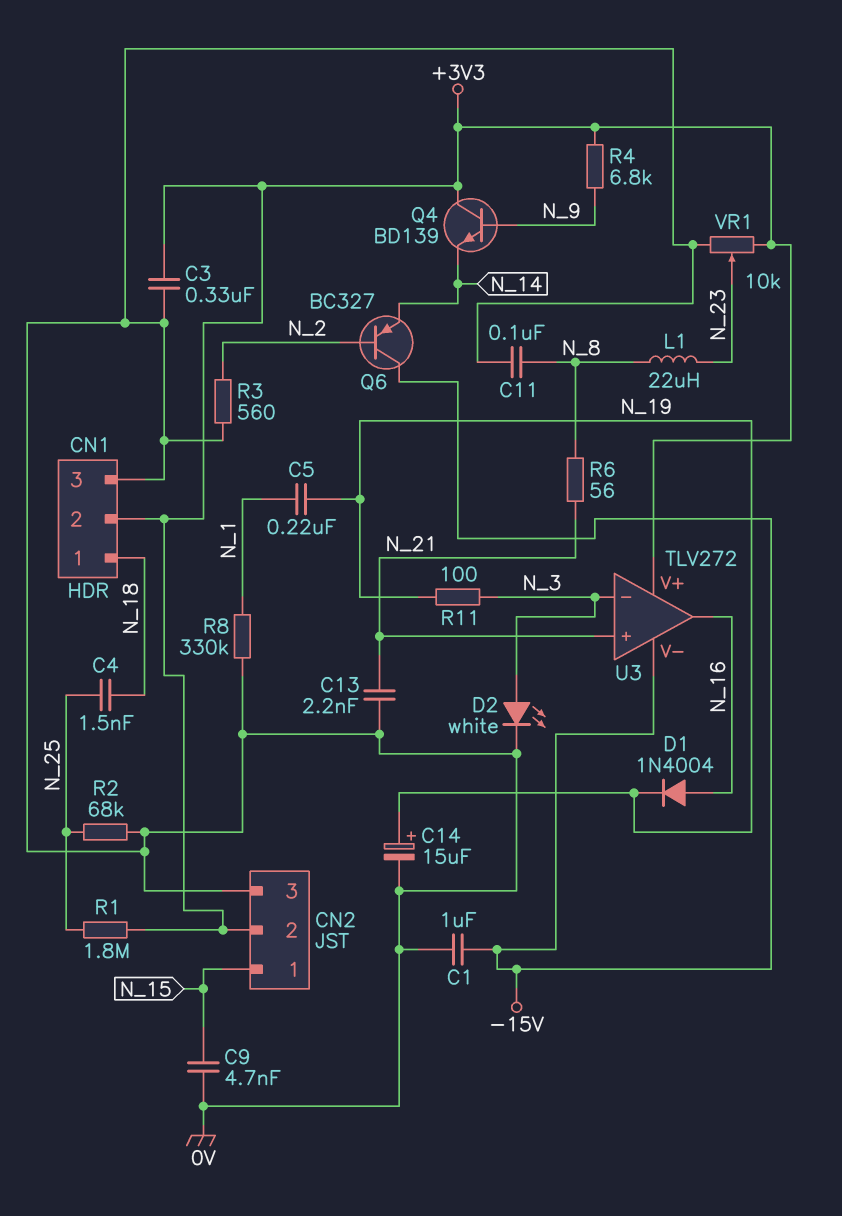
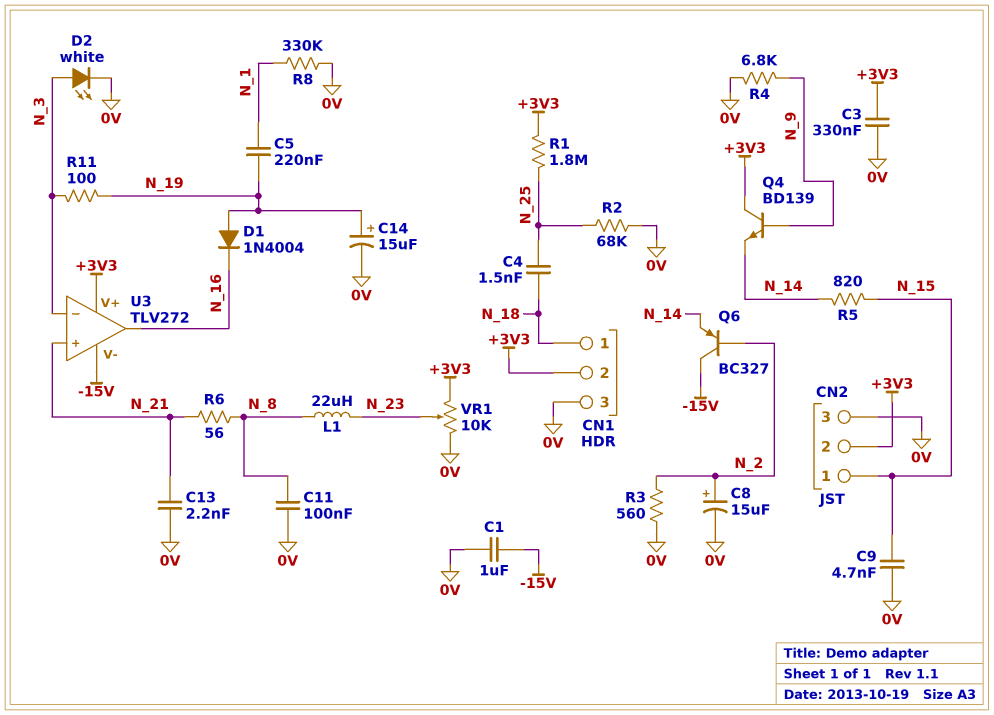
C8: none -> 15uF (plus N_2, minus 0V)
D1: diode 1N4004 (A N_16, K N_19) -> diode 1N4004 (A N_19, K N_16)
R4: 6.8k (+3V3, N_9) -> 6.8k (0V, N_9)
R5: none -> 820 (N_14, N_15)

